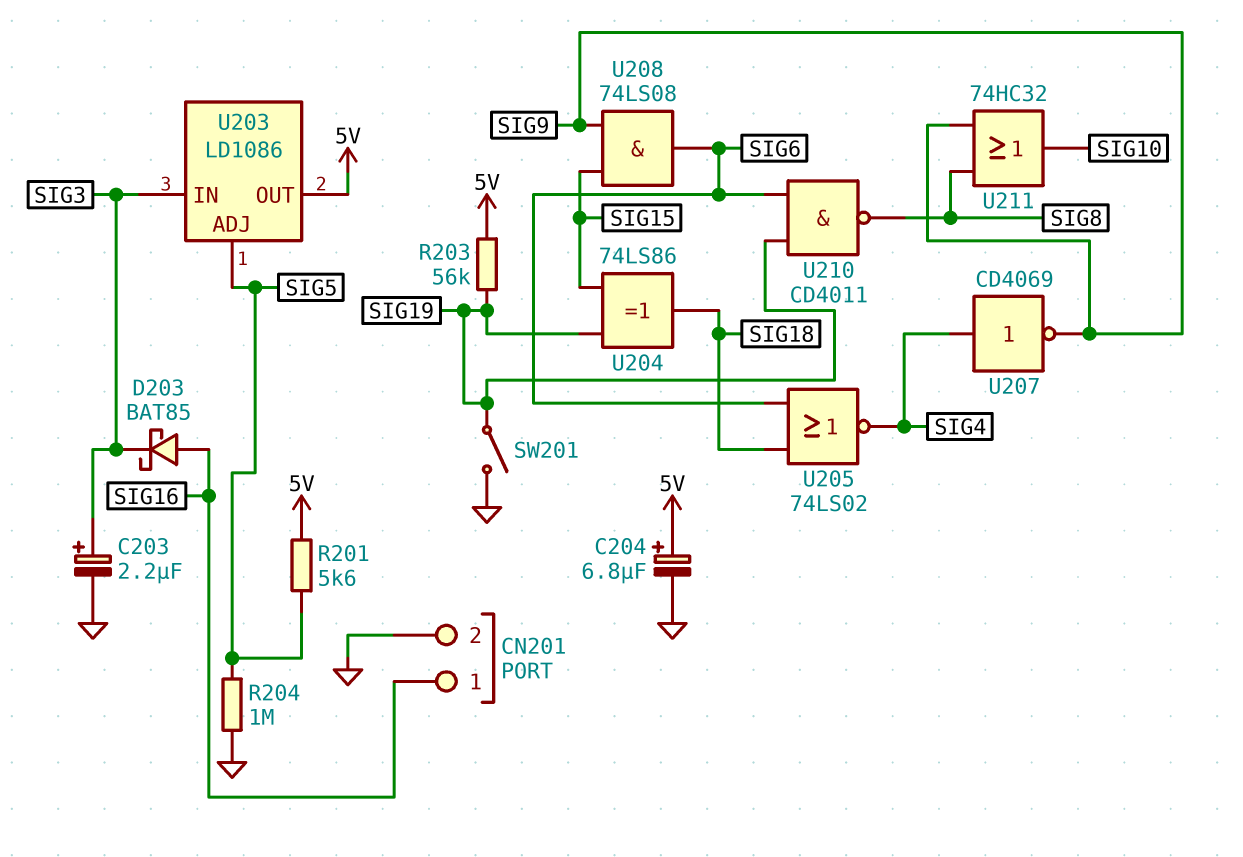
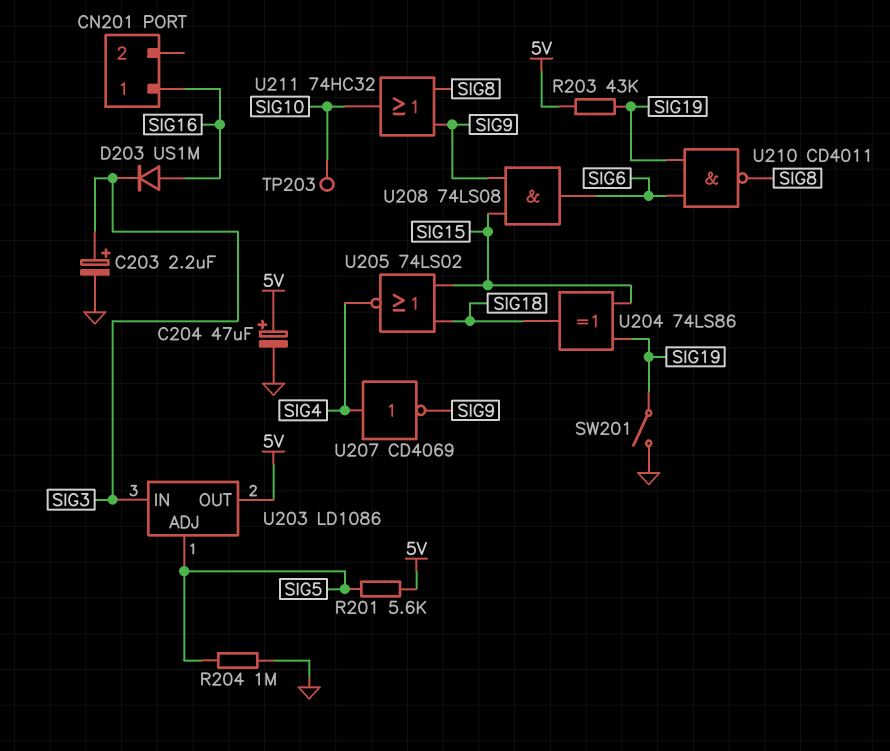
C204: 6.8uF (plus 5V, minus GND) -> 47uF (plus 5V, minus GND)
CN201 pin 2: GND -> none
D203: schottky BAT85 (A SIG16, K SIG3) -> diode US1M (A SIG16, K SIG3)
R203: 56k (5V, SIG19) -> 43k (5V, SIG19)
TP203: none -> test point (SIG10)
U205: NOR 74LS02 (in SIG6, in SIG18, out SIG4) -> NOR 74LS02 (in SIG15, in SIG18, out SIG4)

